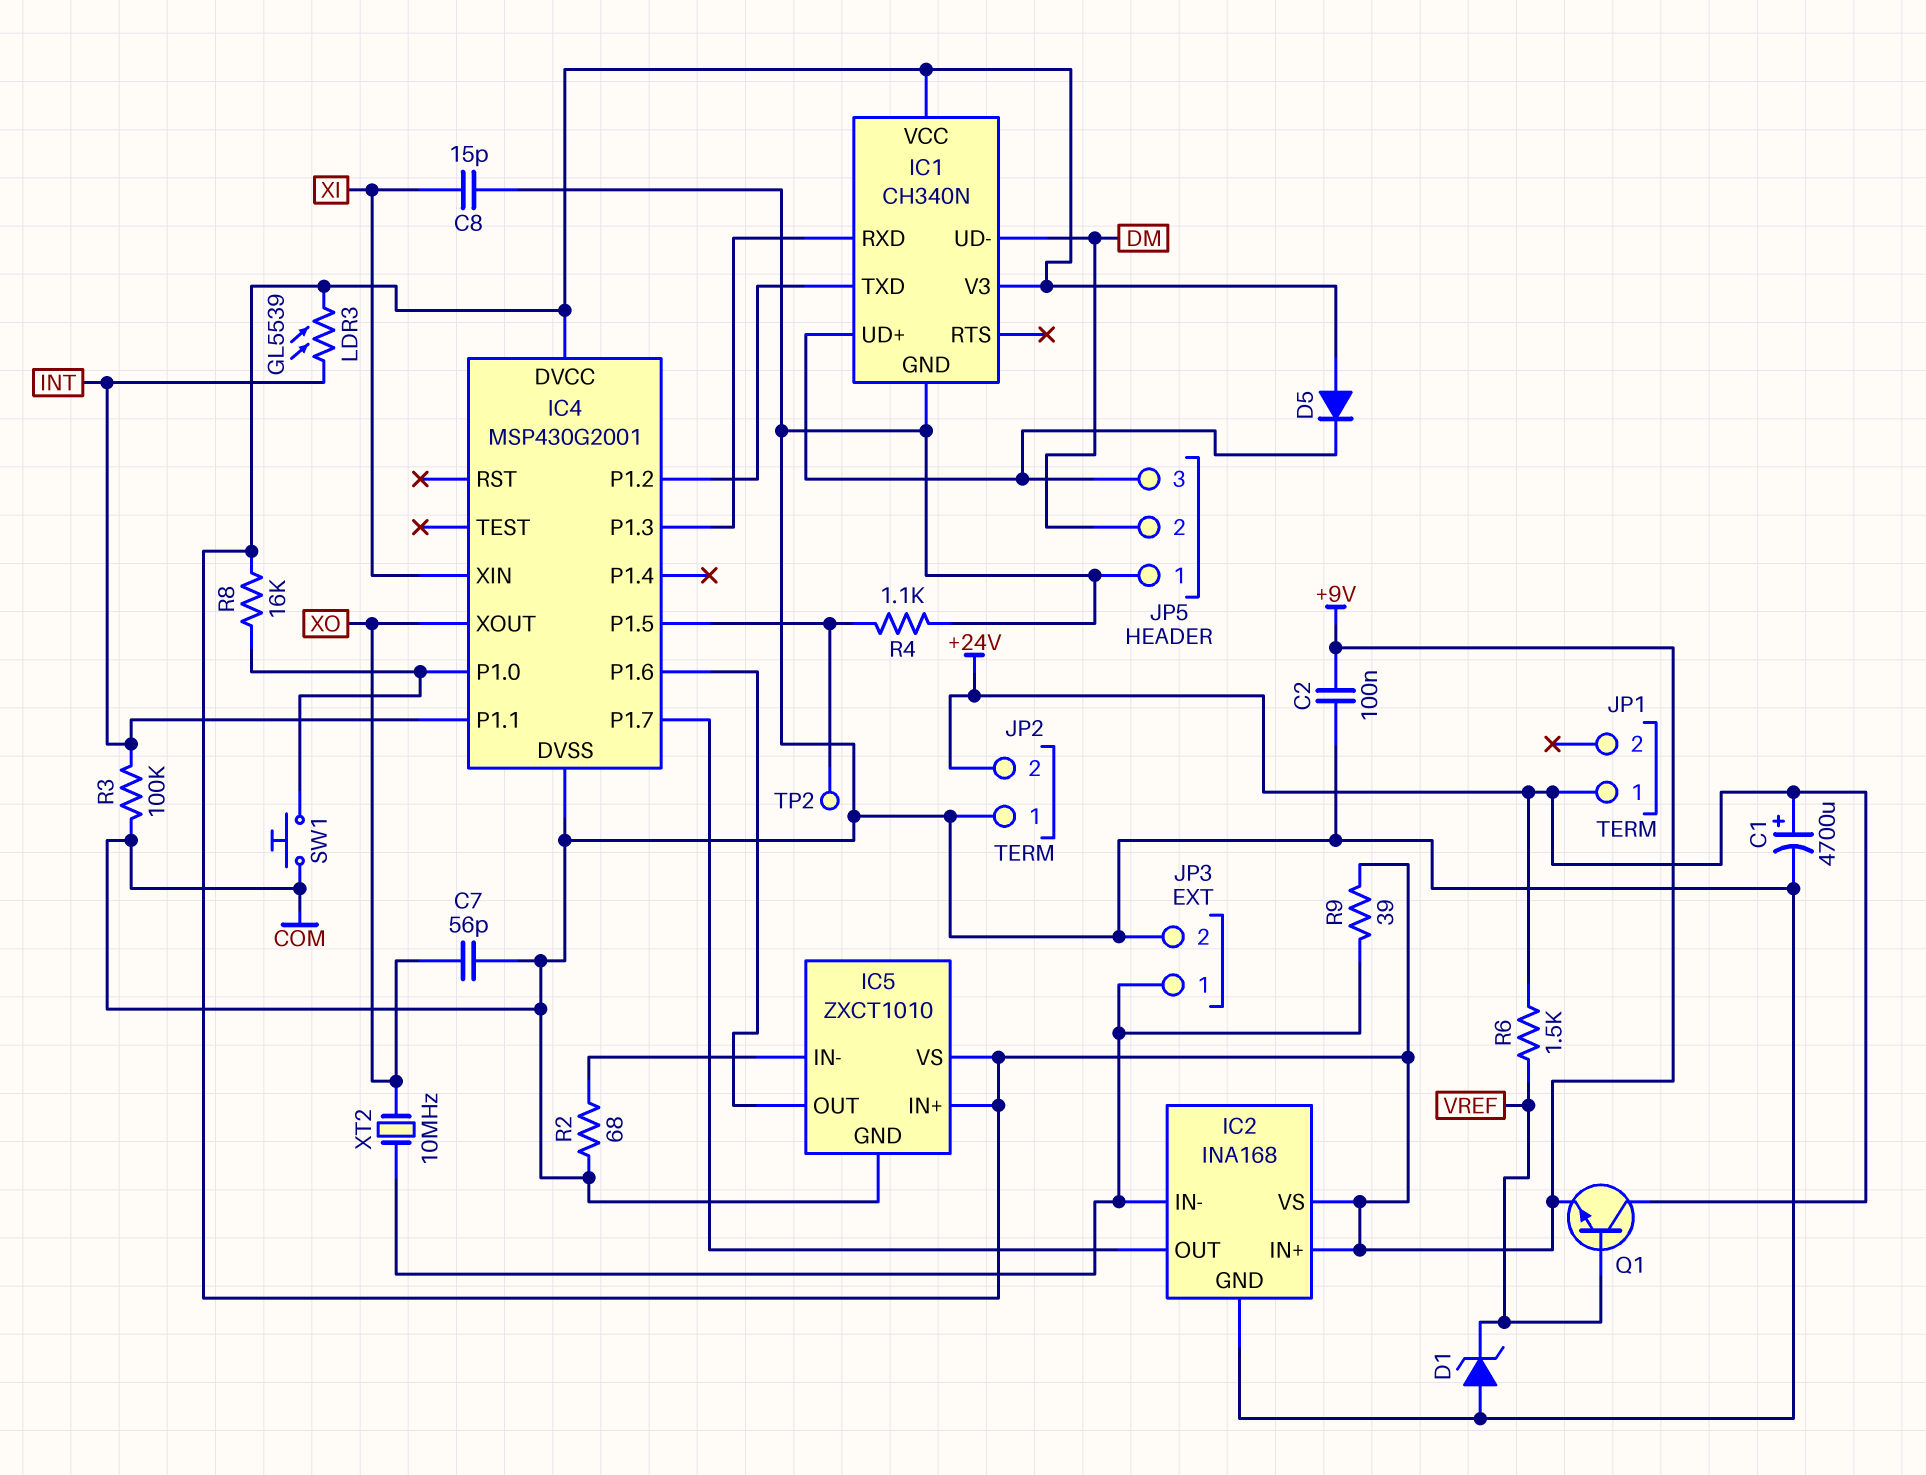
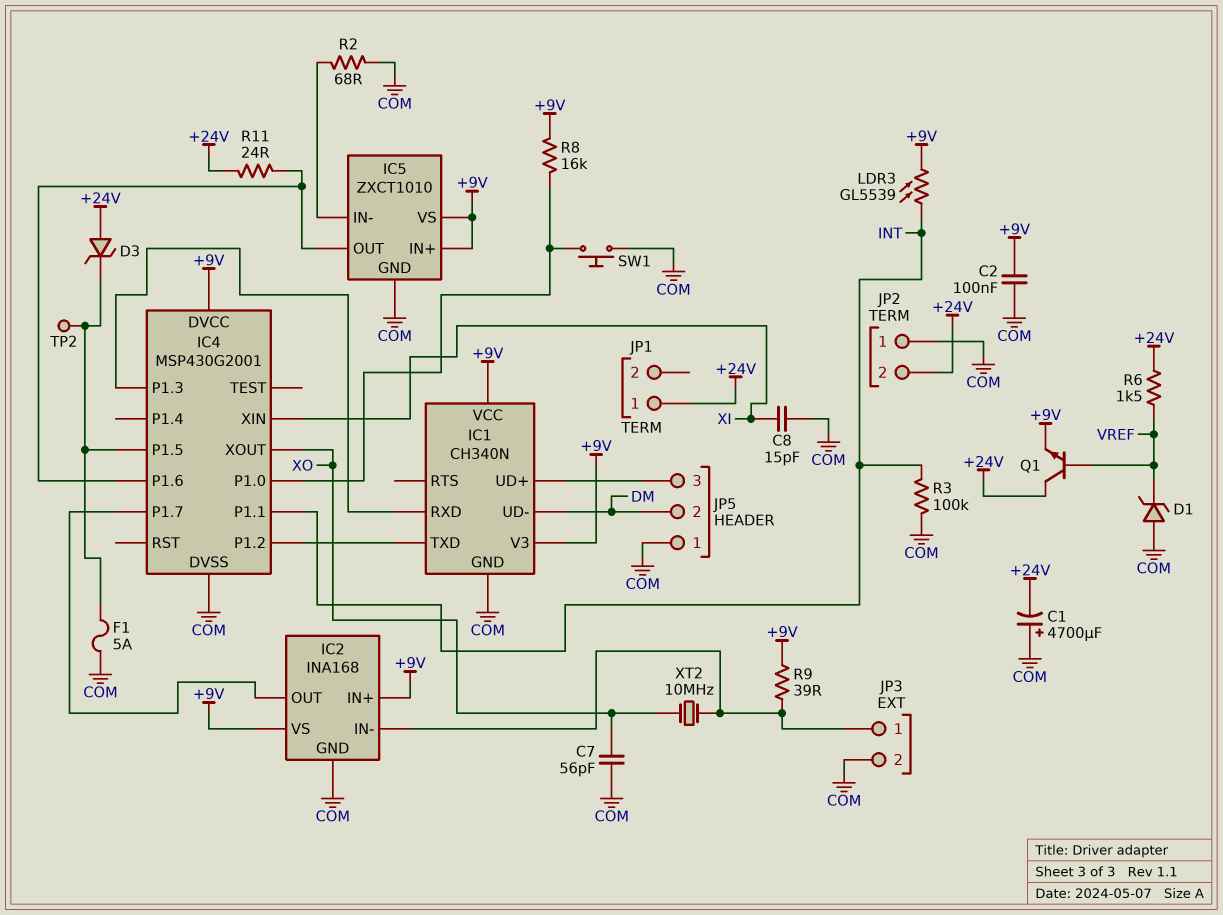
C1: 4700uF (plus +24V, minus COM) -> 4700uF (plus COM, minus +24V)
D3: none -> zener (A +24V, K IC4/P1.5)
D5: diode (A +9V, K IC1/UD+) -> none
F1: none -> 5A (COM, IC4/P1.5)
R4: 1.1k (COM, IC4/P1.5) -> none
R11: none -> 24 (+24V, IC4/P1.6)

